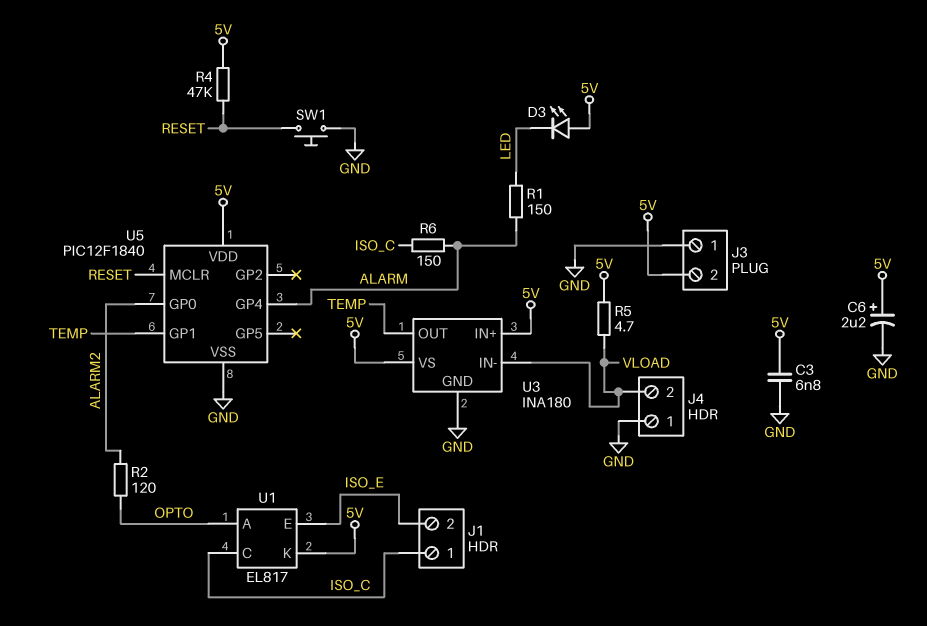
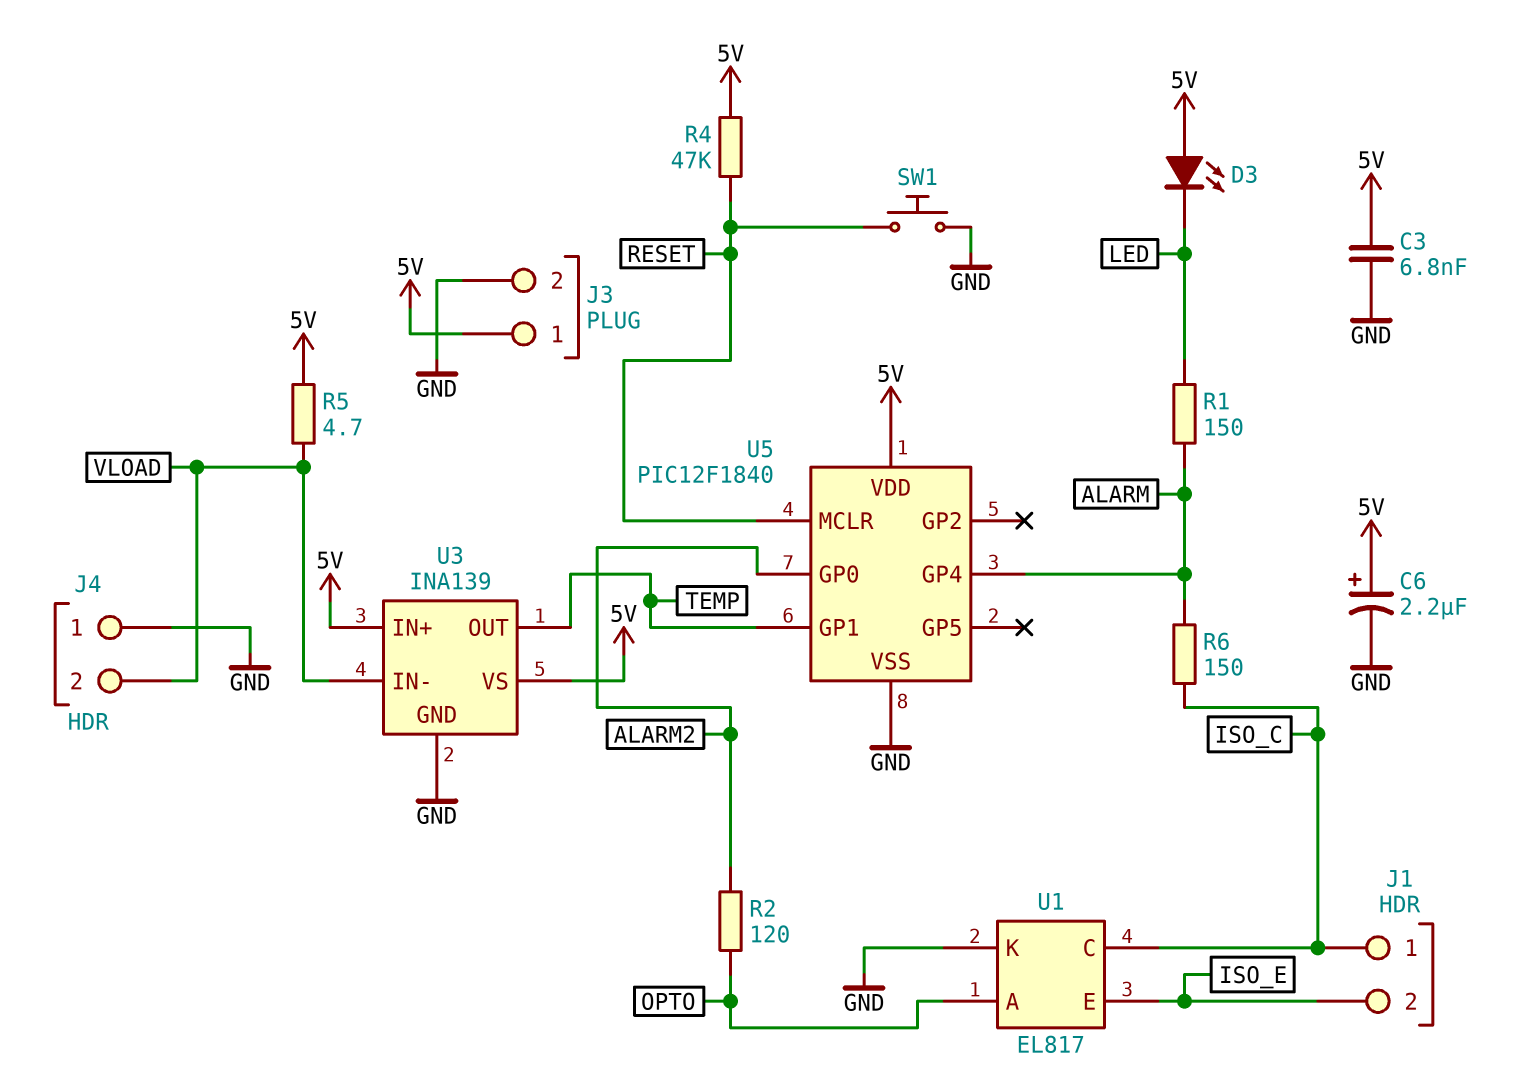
J3 pin 1: GND -> 5V
J3 pin 2: 5V -> GND
U1 pin K: 5V -> GND
U3: INA180 -> INA139

